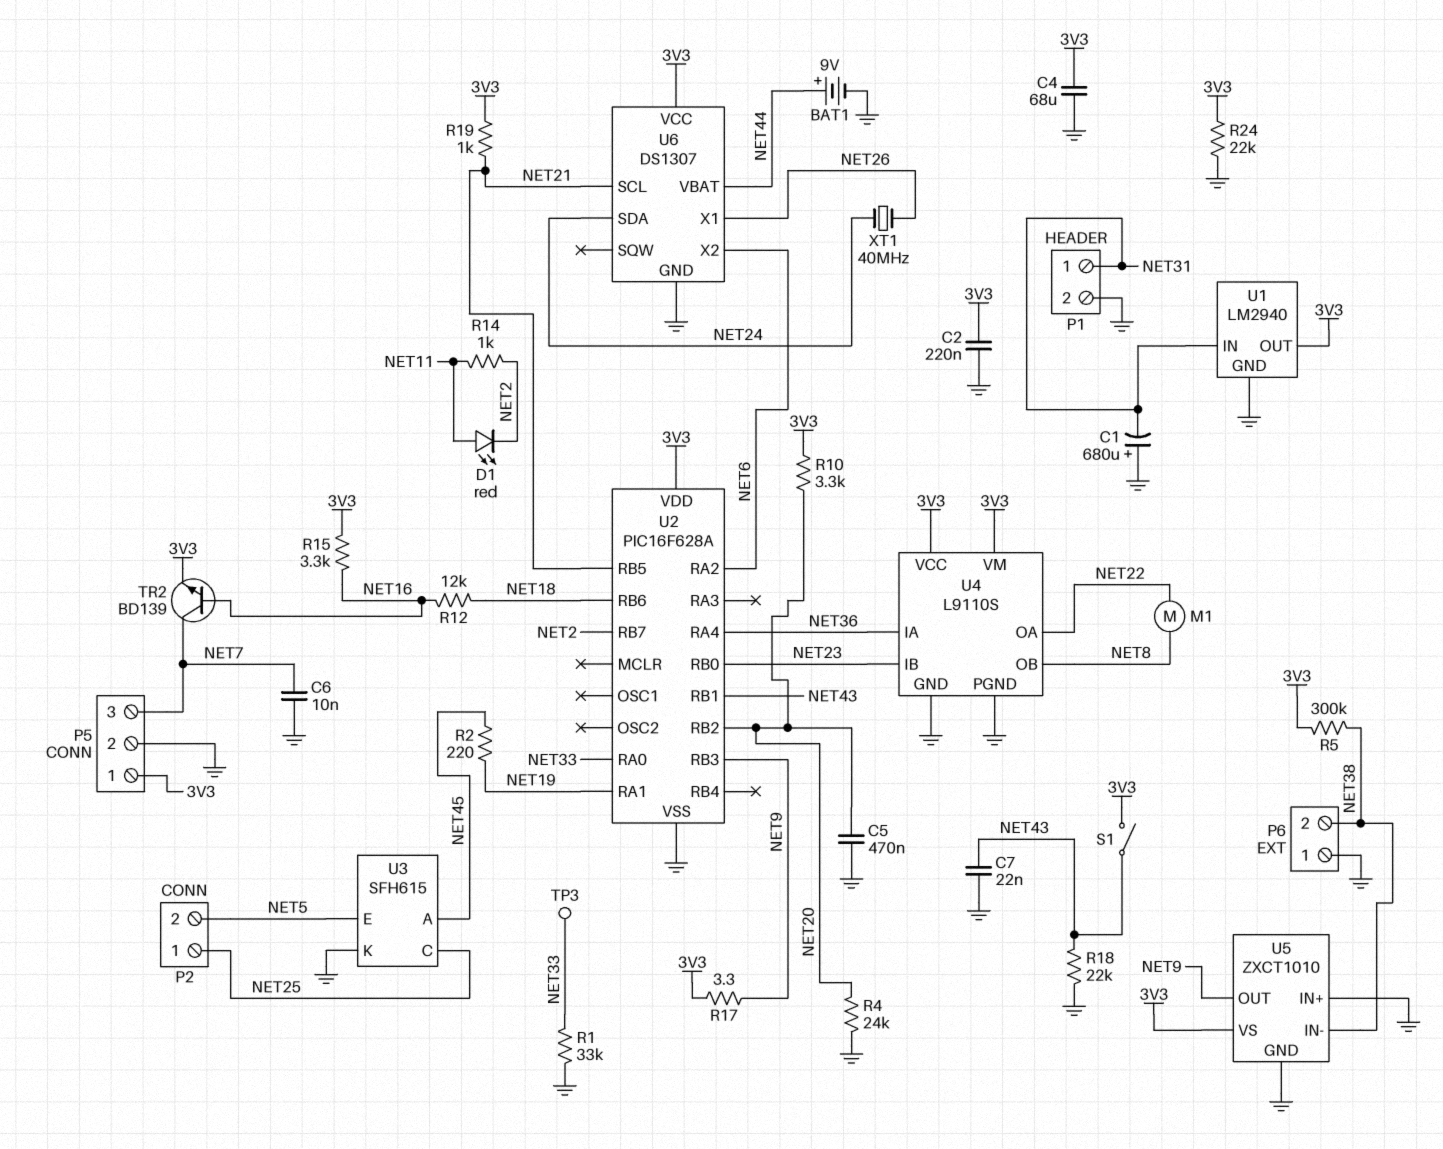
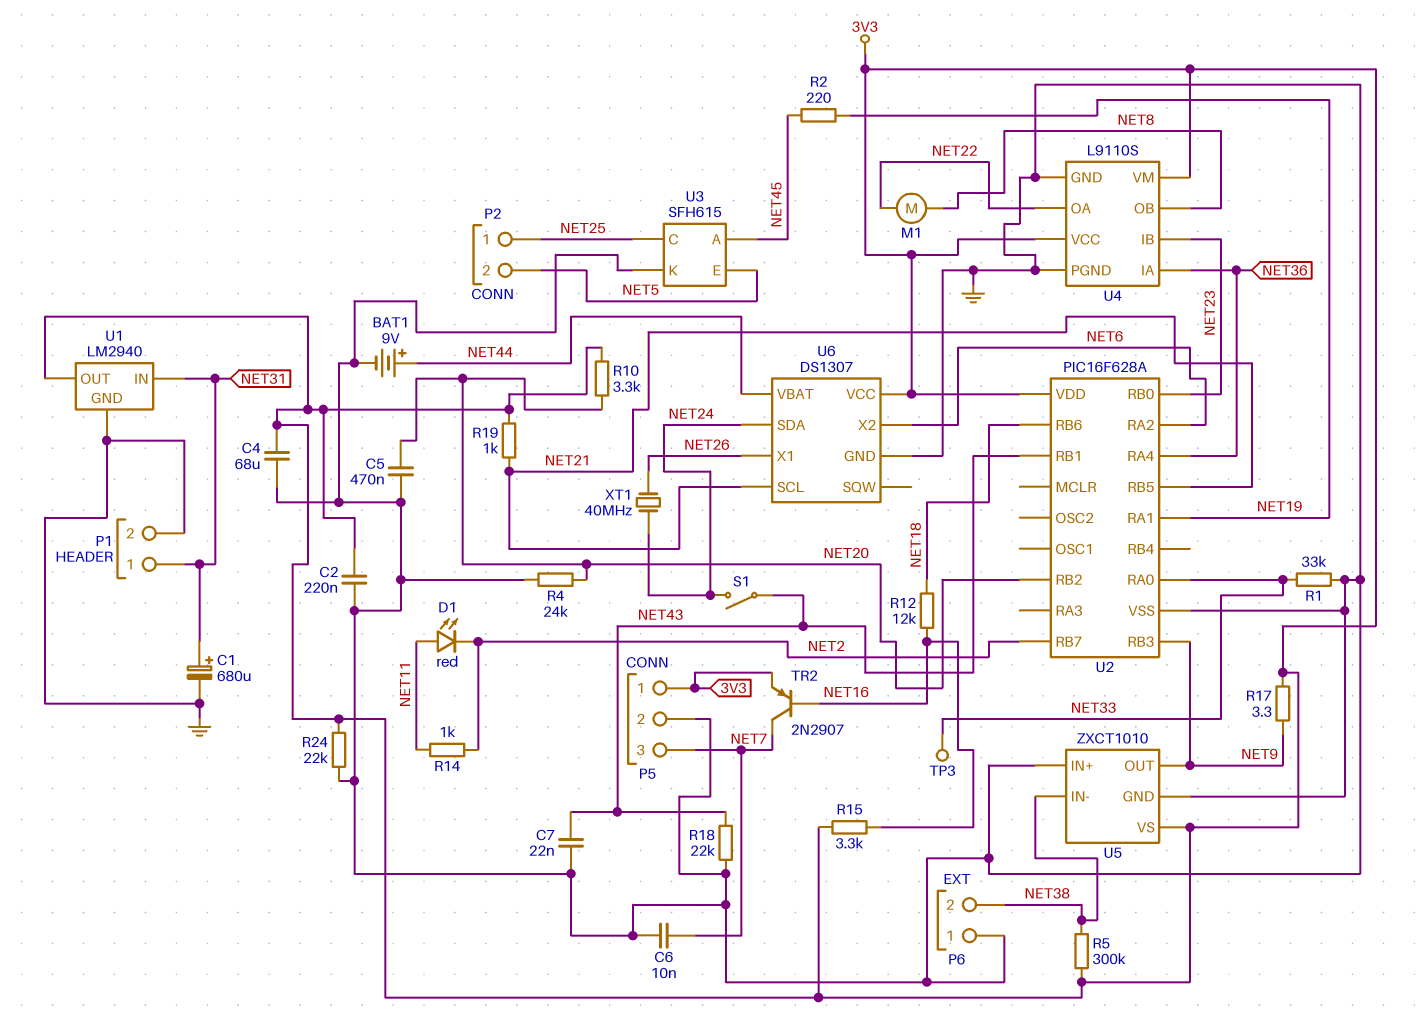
C1: 680uF (plus GND, minus NET31) -> 680uF (plus NET31, minus GND)
S1: switch (3V3, NET43) -> switch (NET24, NET43)
TR2: NPN BD139 (B NET16, C NET7, E 3V3) -> PNP 2N2907 (B NET16, C NET7, E 3V3)

